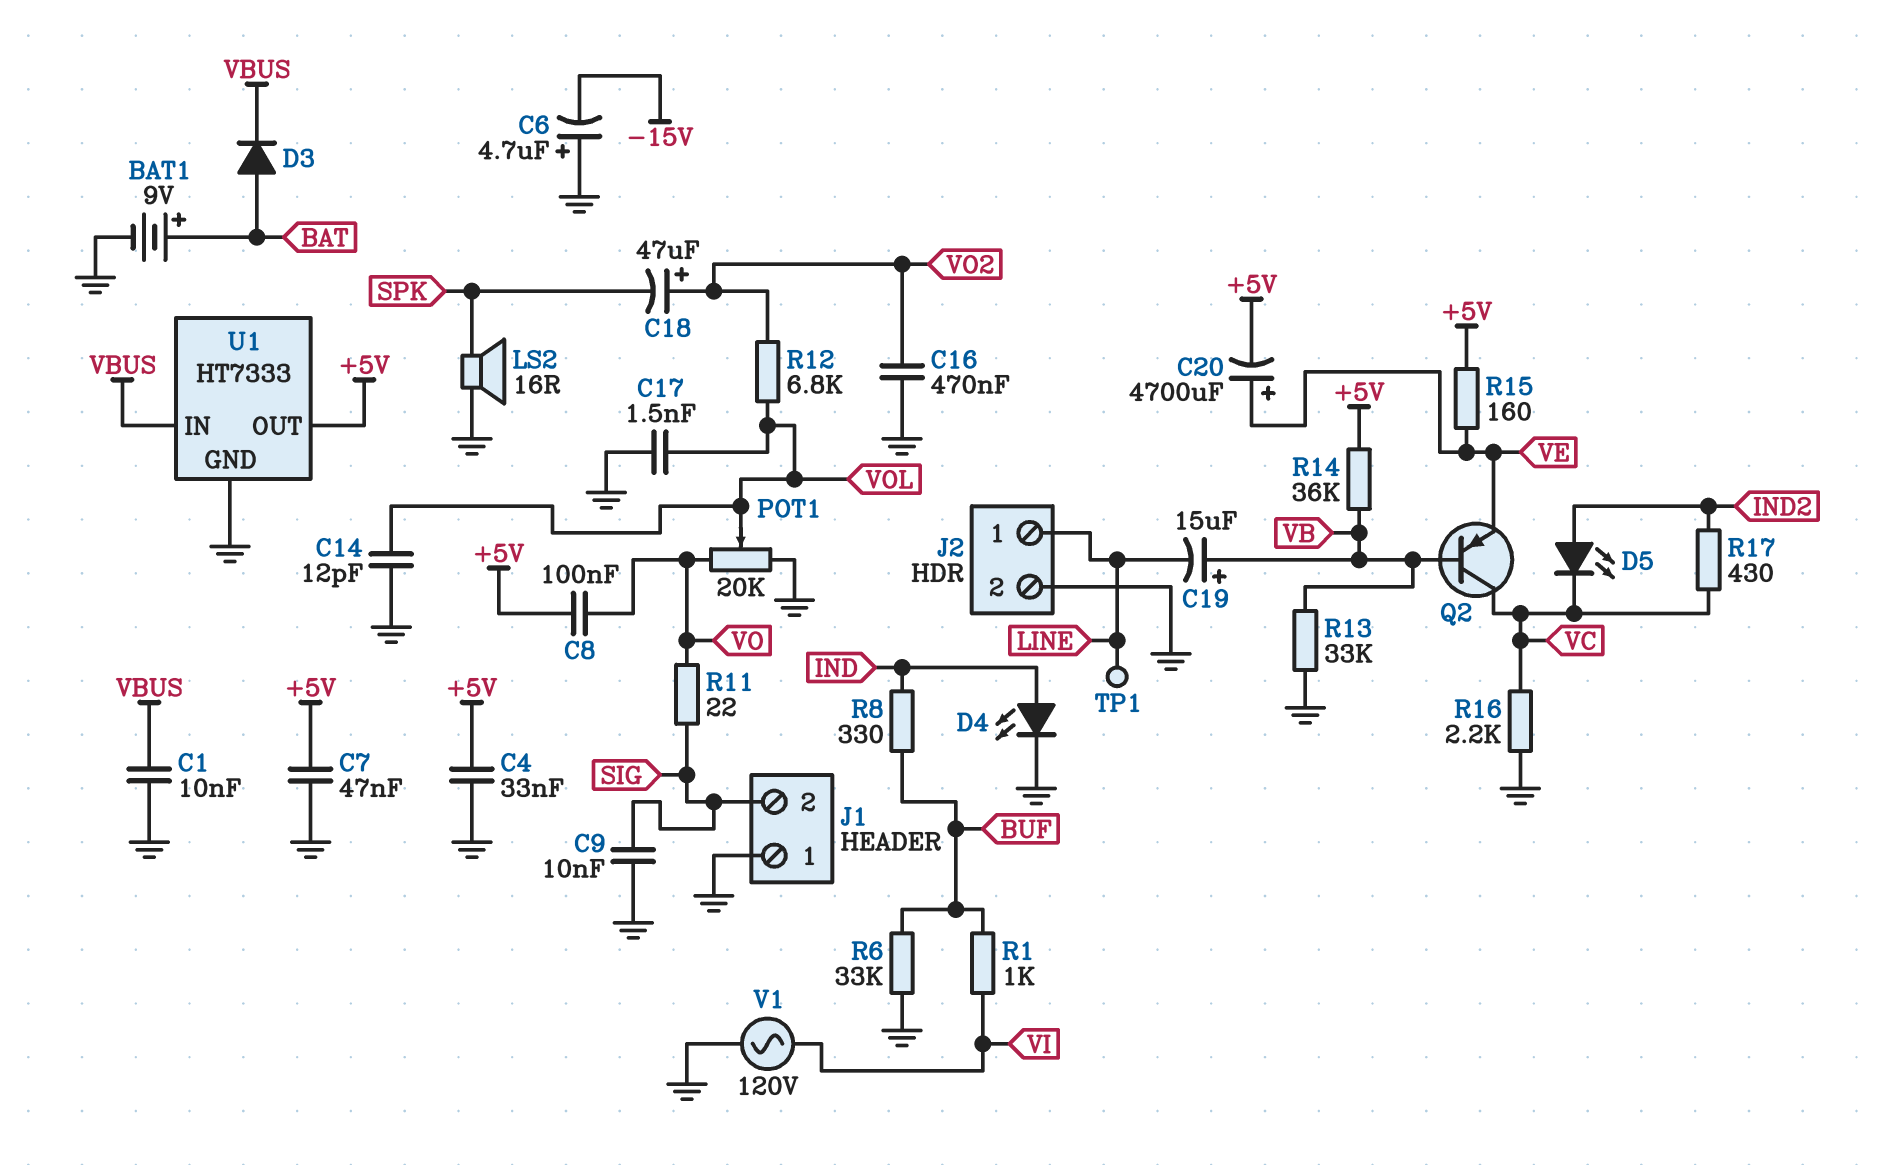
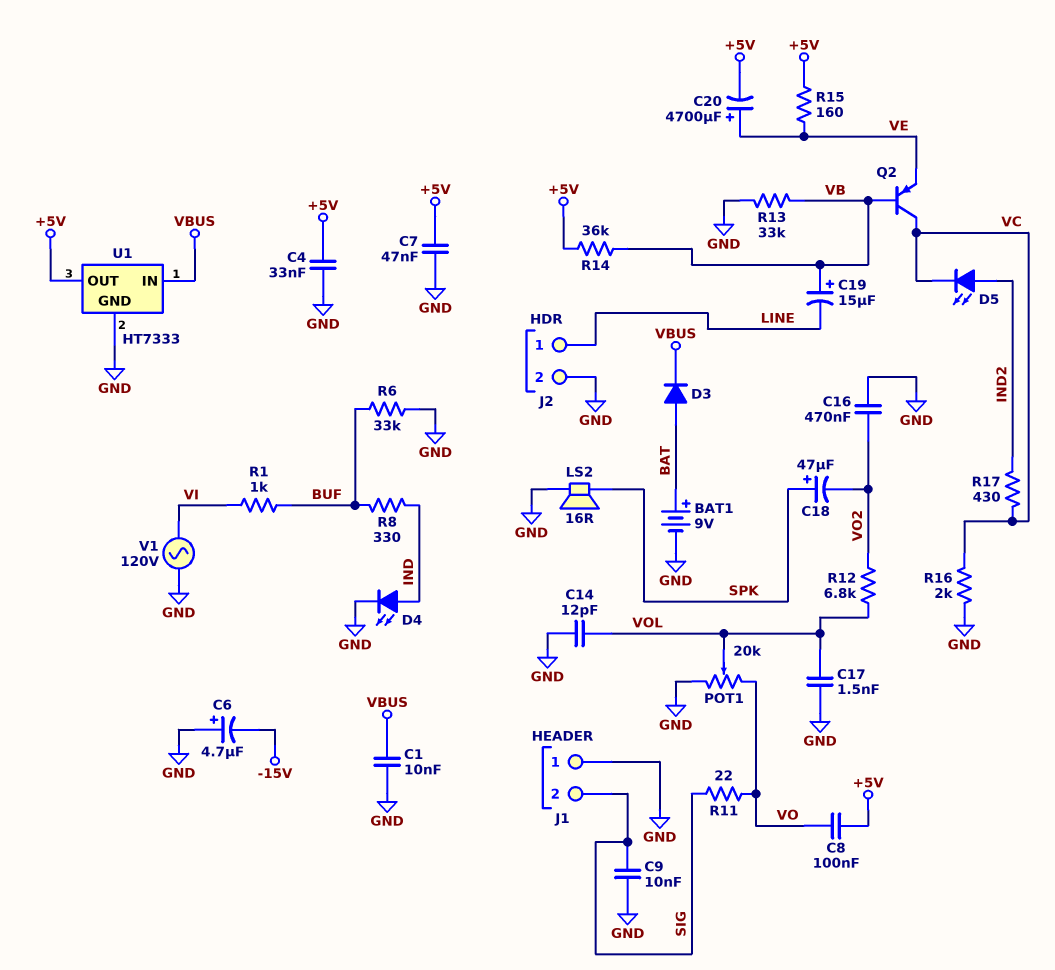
C18: 47uF (plus VO2, minus SPK) -> 47uF (plus SPK, minus VO2)
R16: 2.2k (GND, VC) -> 2k (GND, VC)
TP1: test point (LINE) -> none

